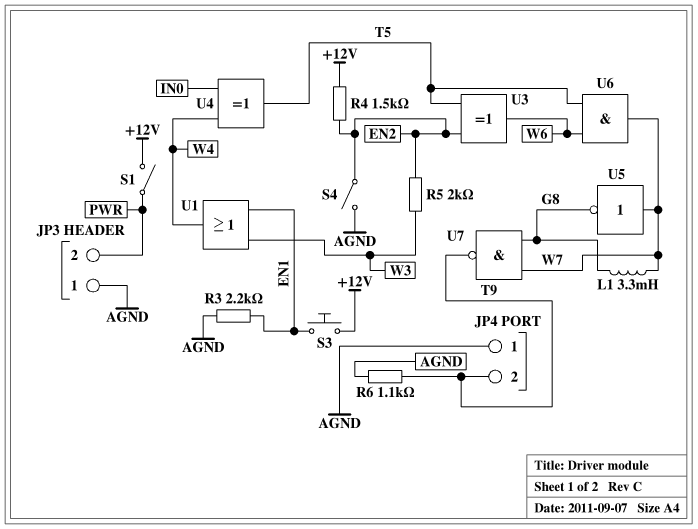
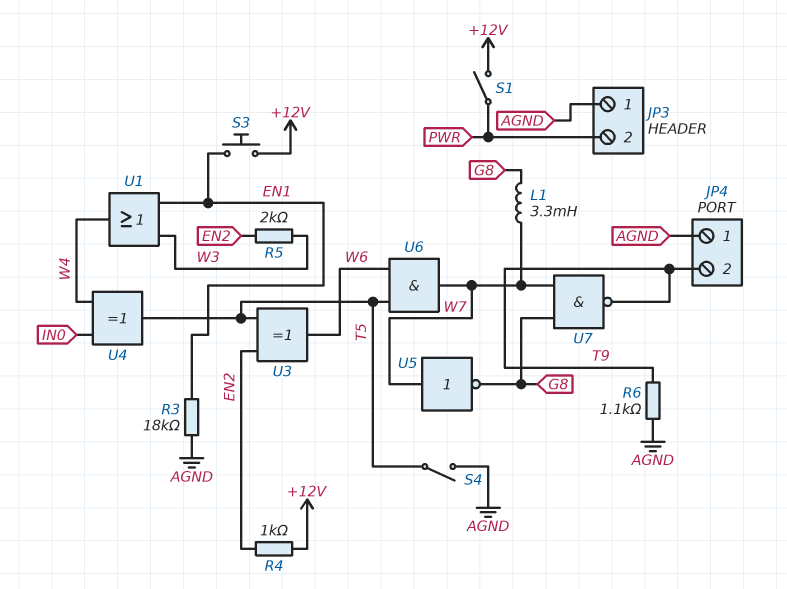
R3: 2.2k (AGND, EN1) -> 18k (AGND, EN1)
R4: 1.5k (+12V, EN2) -> 1k (+12V, EN2)
S4: switch (AGND, EN2) -> switch (AGND, T5)

